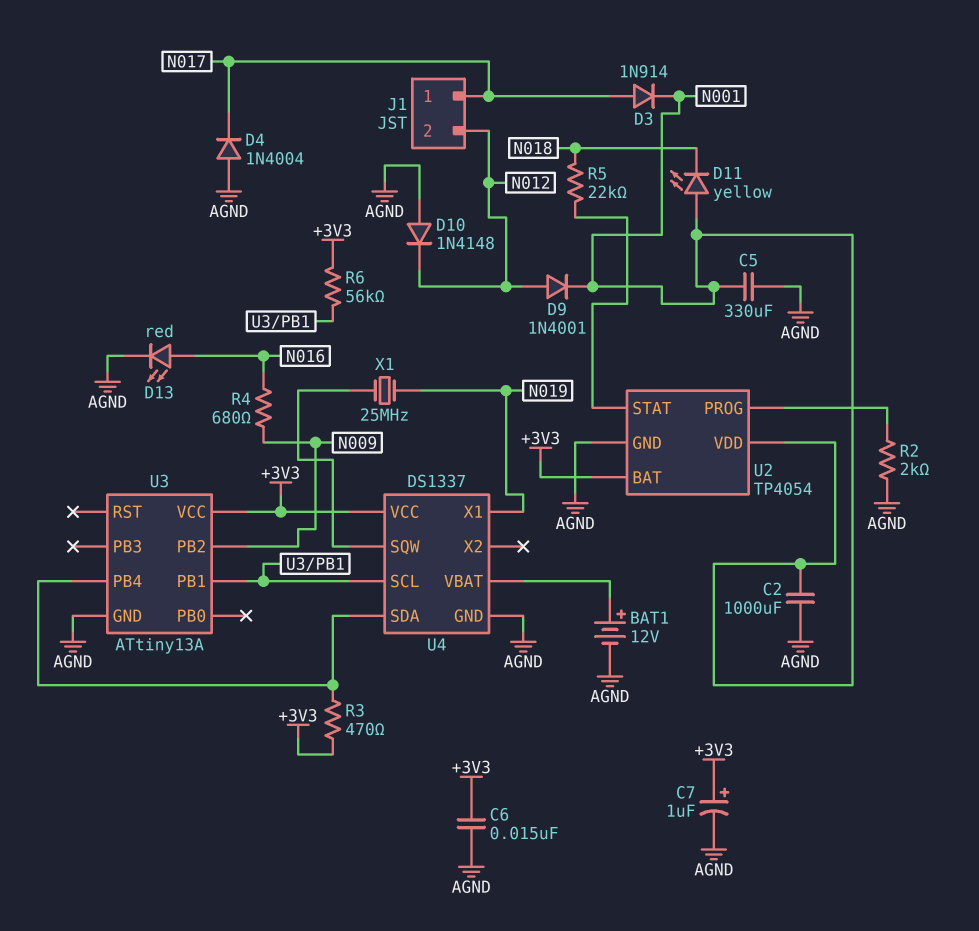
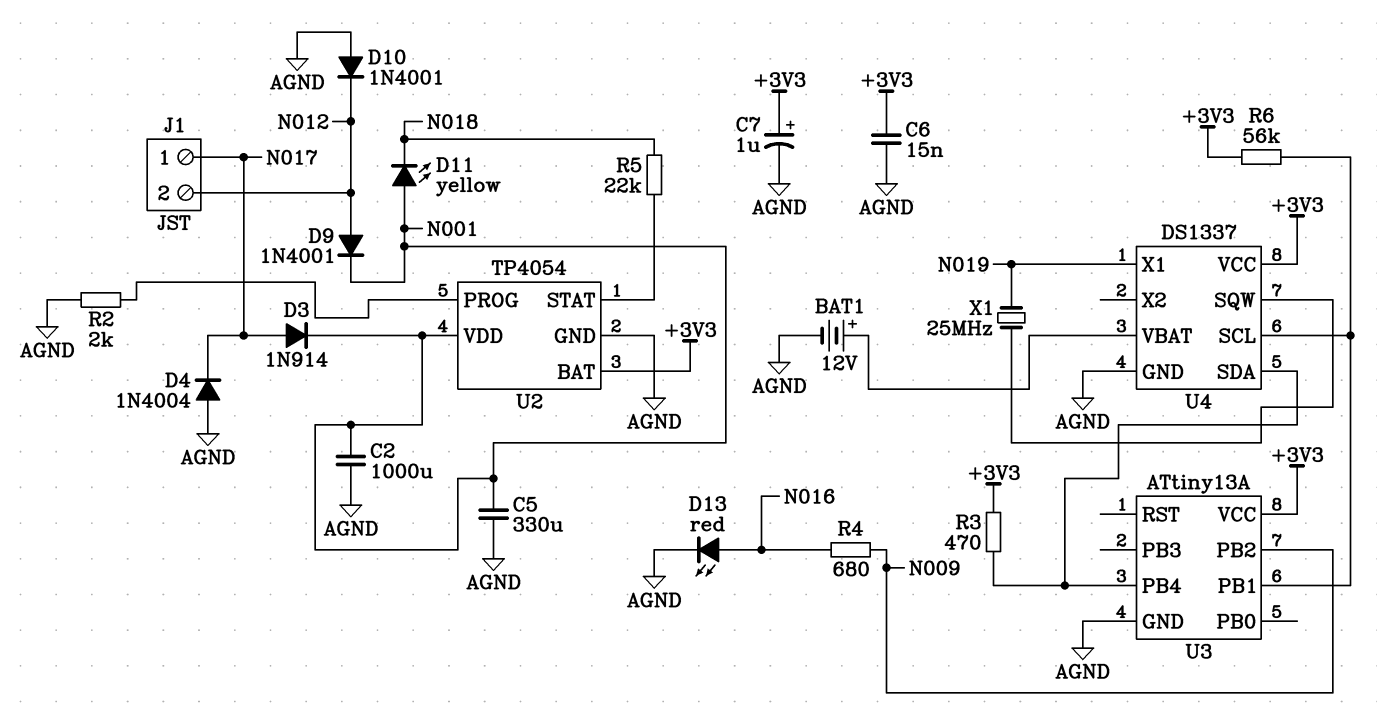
D10: diode 1N4148 (A AGND, K N012) -> diode 1N4001 (A AGND, K N012)

